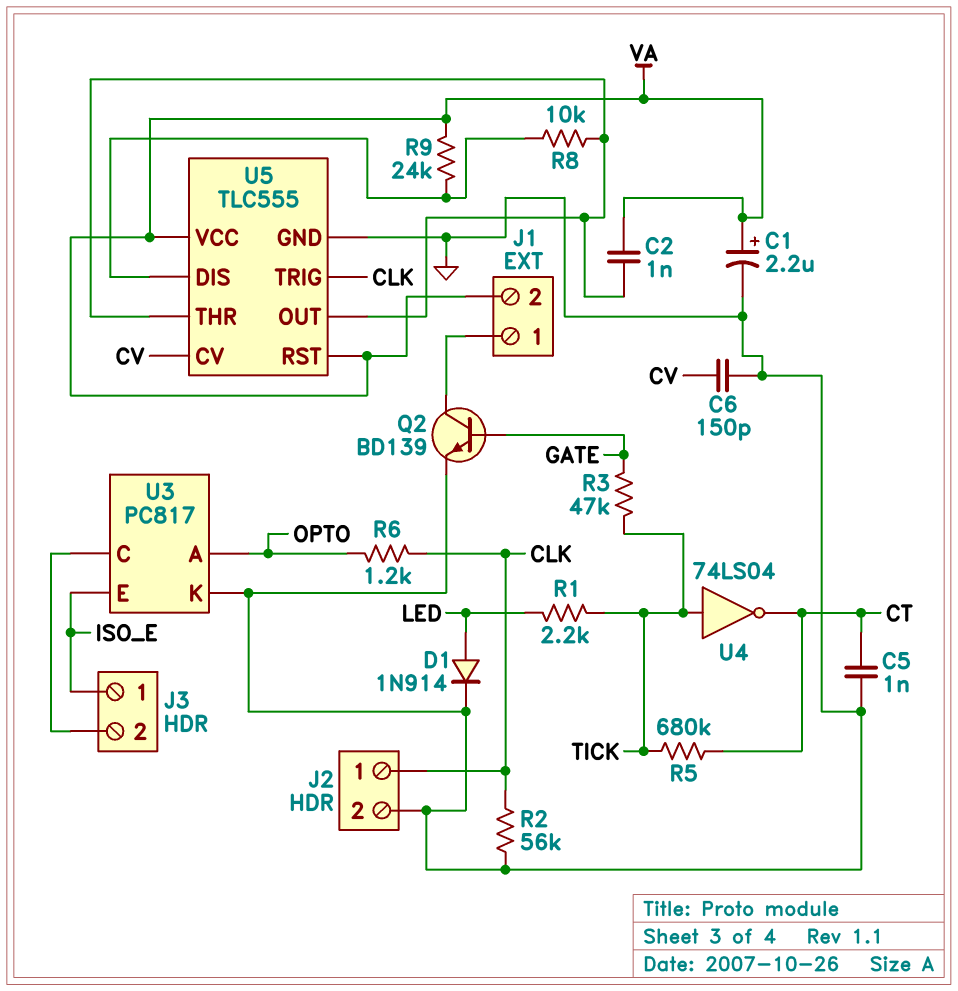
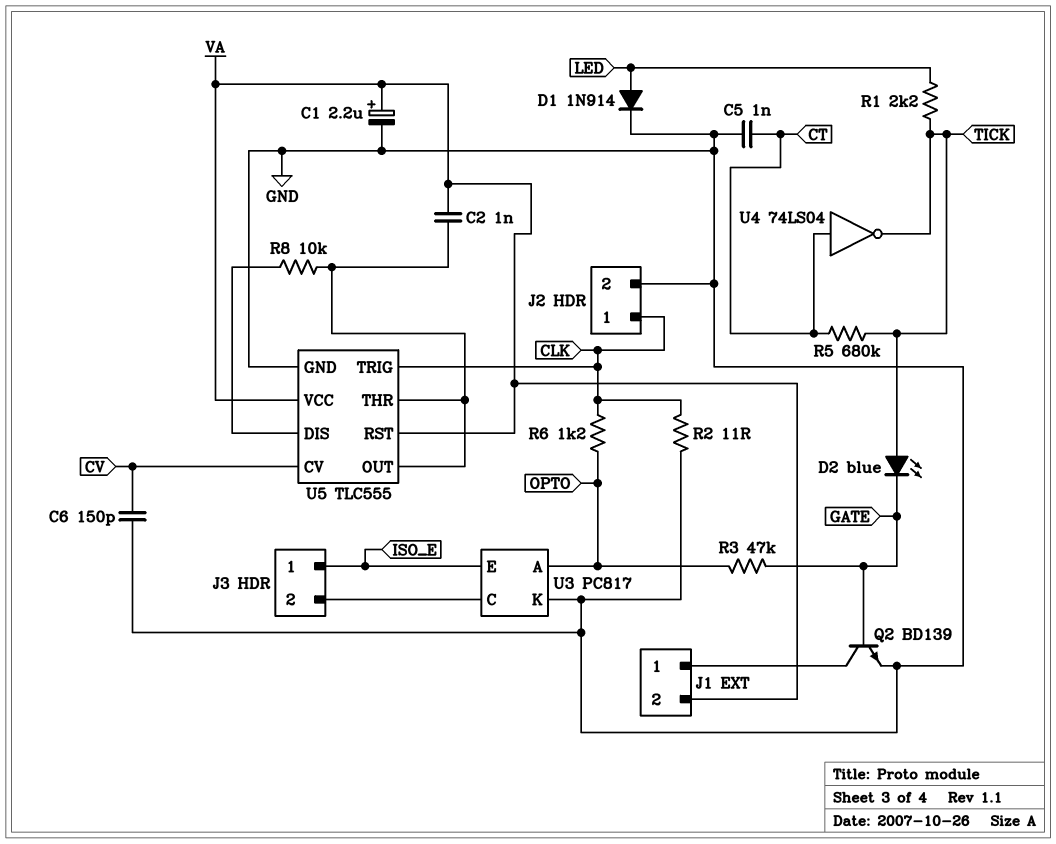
D2: none -> LED blue (A TICK, K GATE)
R2: 56k (CLK, GND) -> 11 (CLK, GND)
R3: 47k (GATE, TICK) -> 47k (GATE, OPTO)
R9: 24k (U5/DIS, VA) -> none
U4: NOT 74LS04 (in TICK, out CT) -> NOT 74LS04 (in CT, out TICK)

